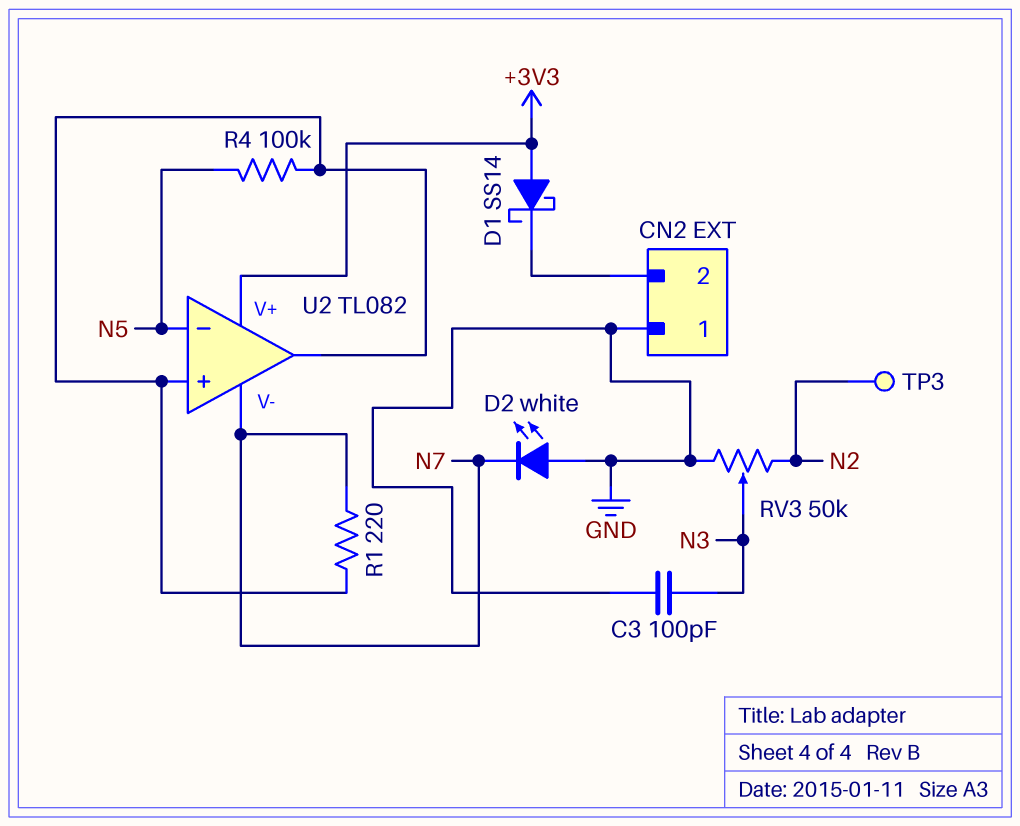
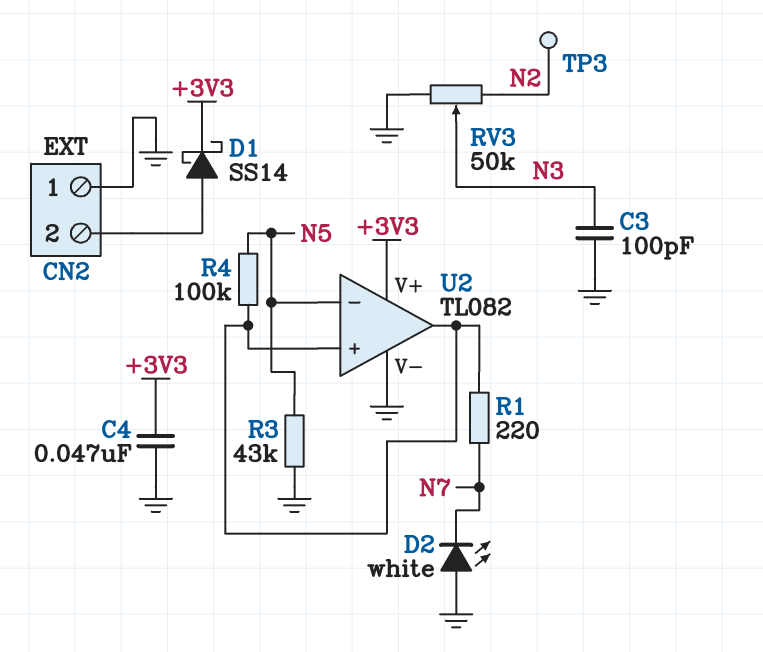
C4: none -> 47nF (+3V3, GND)
D1: schottky SS14 (A +3V3, K CN2/2) -> schottky SS14 (A CN2/2, K +3V3)
R3: none -> 43k (GND, N5)
U2 pin V-: N7 -> GND

